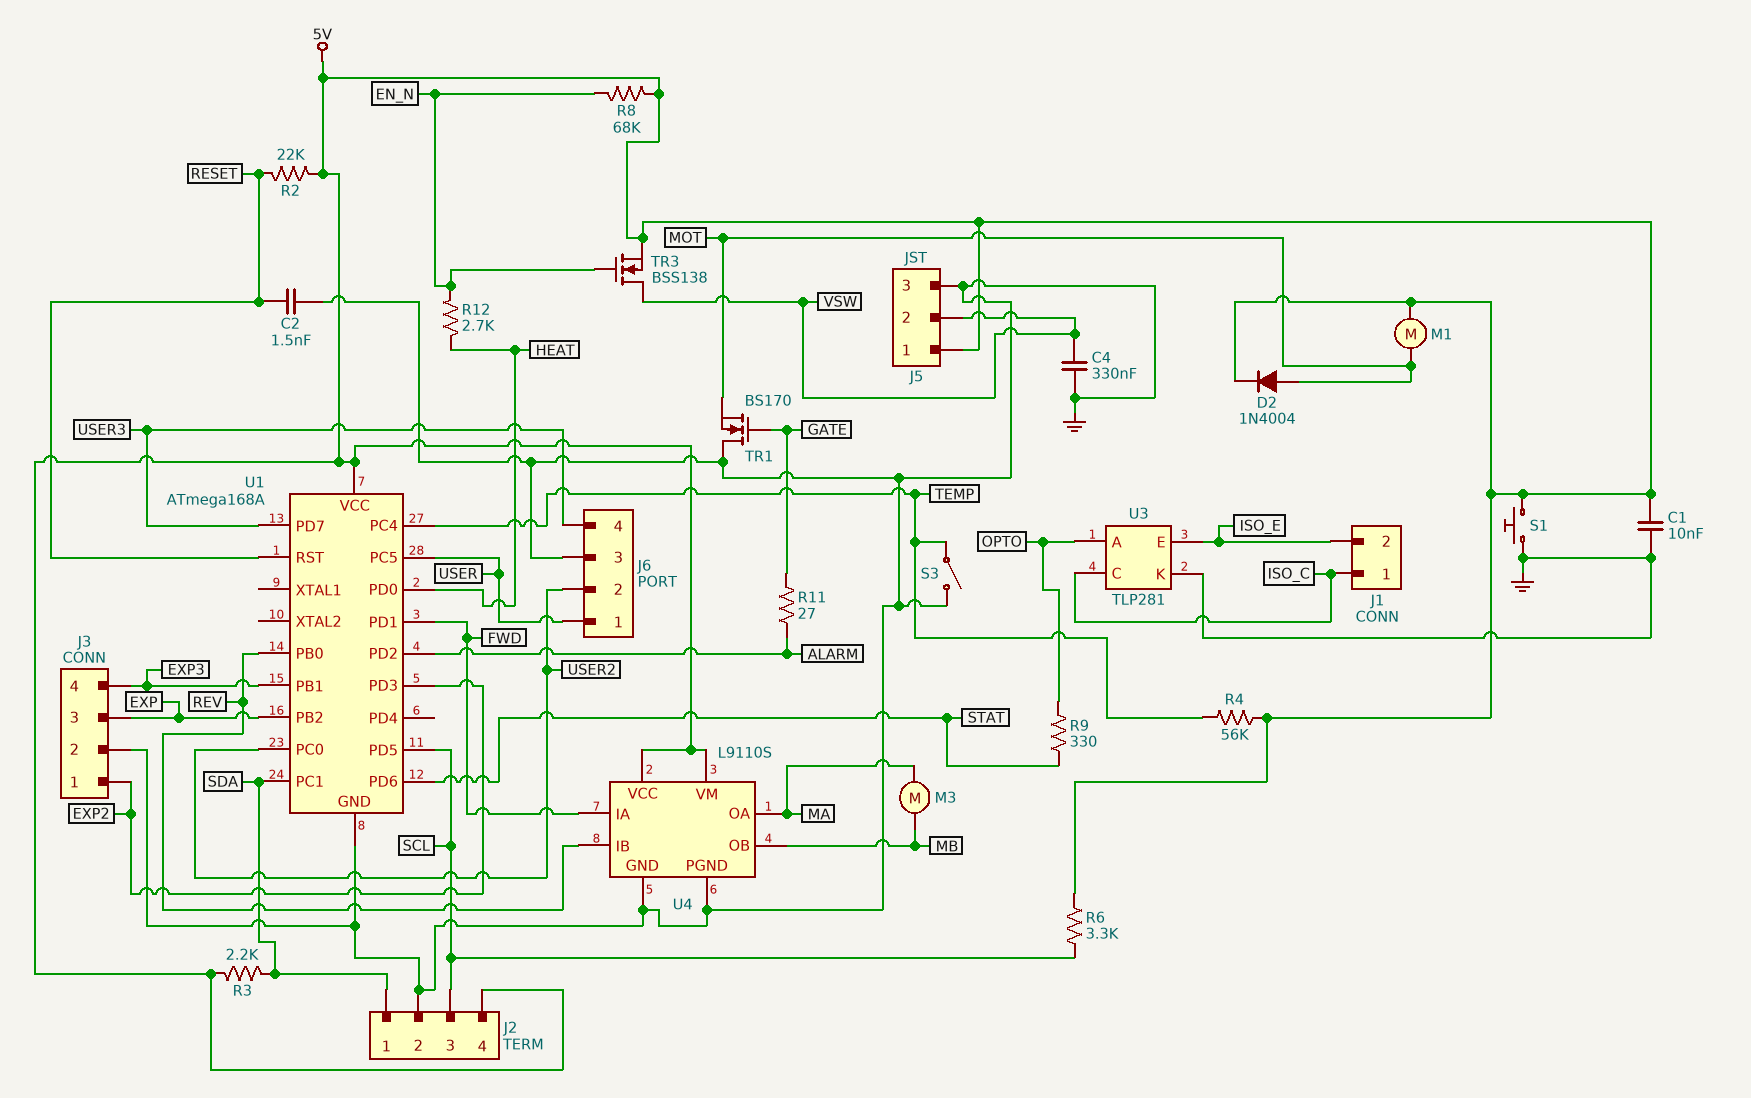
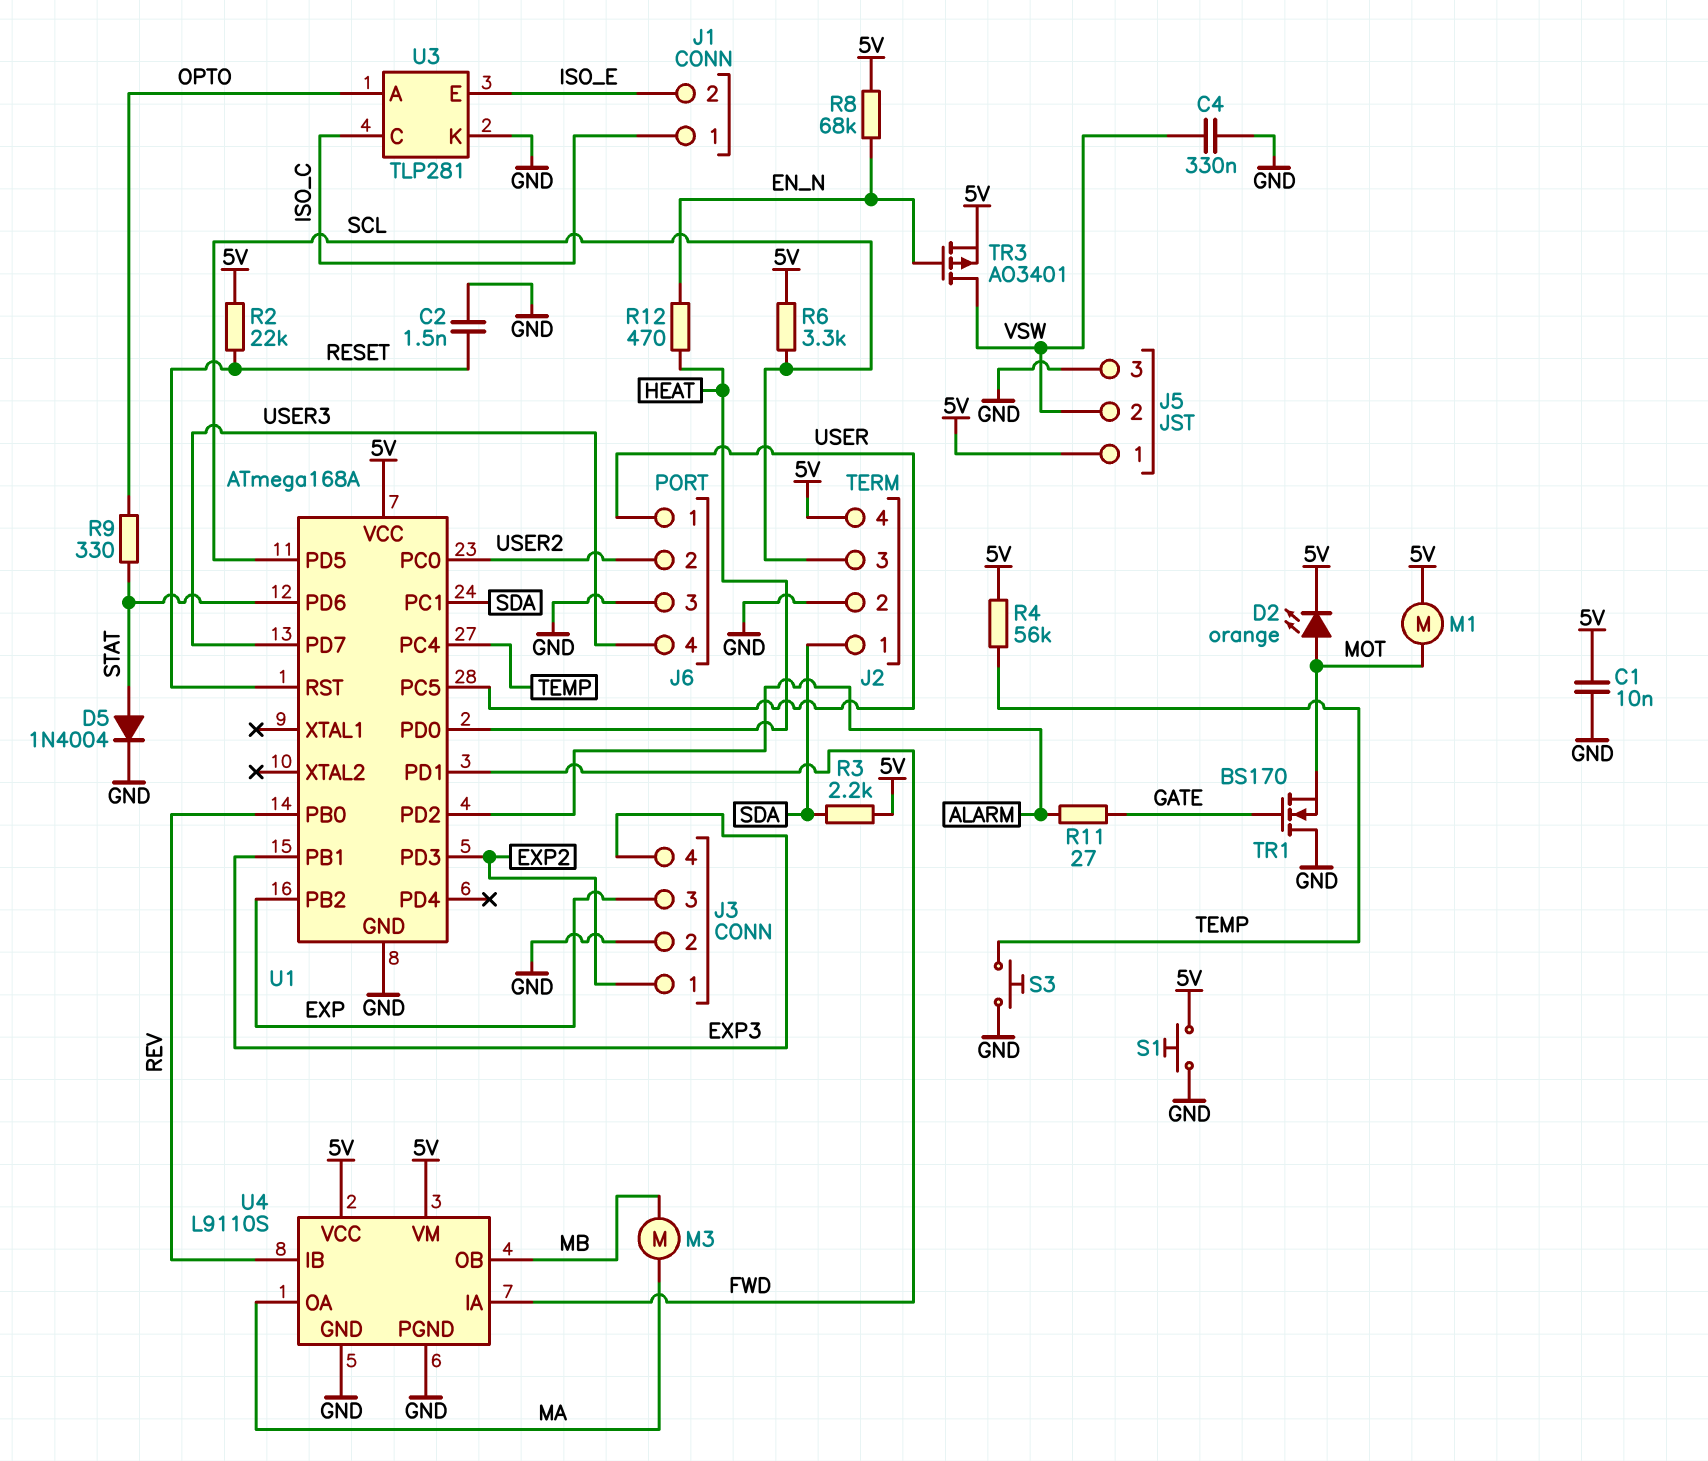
D2: diode 1N4004 (A MOT, K 5V) -> LED orange (A MOT, K 5V)
D5: none -> diode 1N4004 (A STAT, K GND)
R12: 2.7k (EN_N, HEAT) -> 470 (EN_N, HEAT)
S3: switch (GND, TEMP) -> button (GND, TEMP)
TR3: NMOS BSS138 (G EN_N, D VSW, S 5V) -> PMOS AO3401 (G EN_N, D VSW, S 5V)

